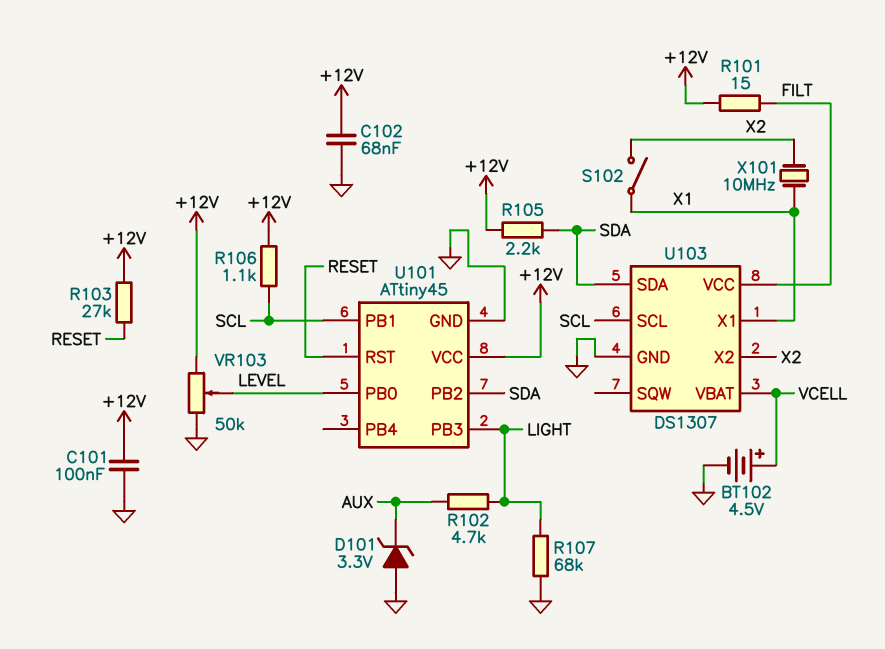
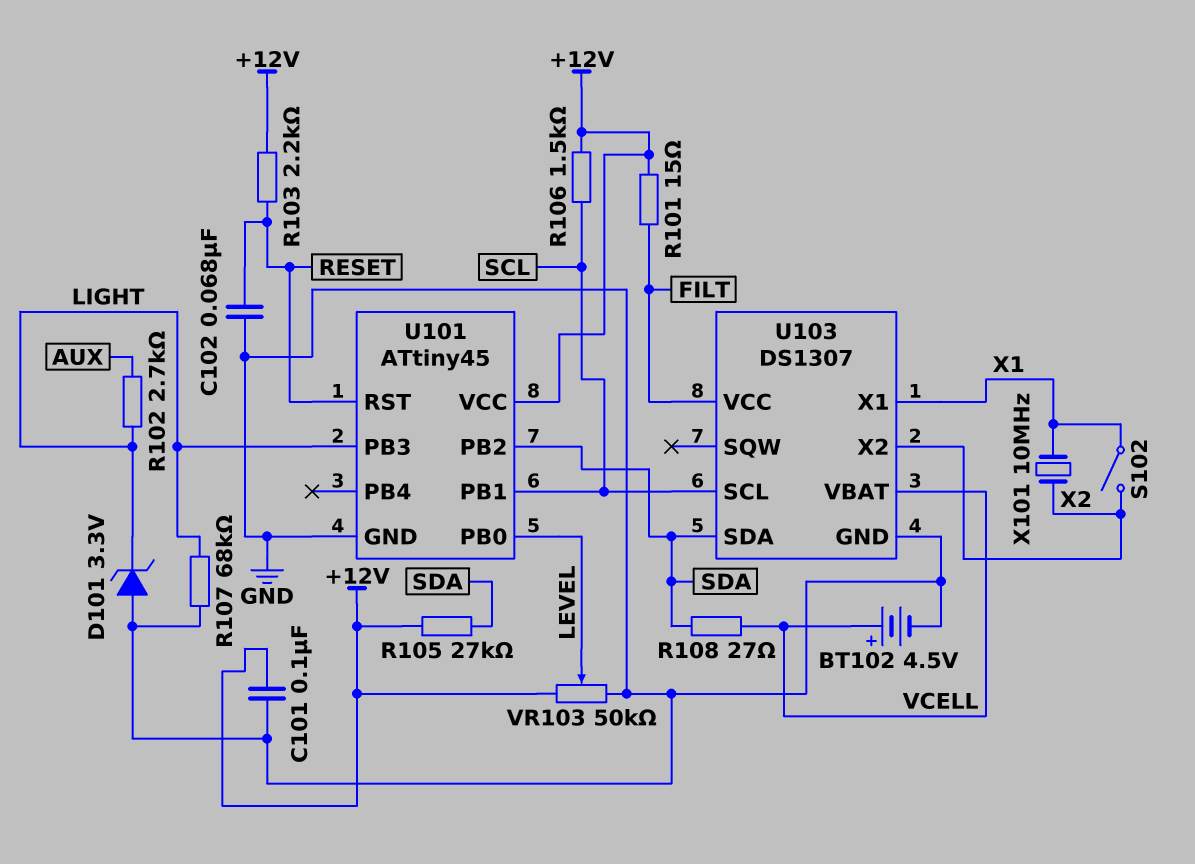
C102: 68nF (+12V, GND) -> 68nF (GND, RESET)
D101: zener 3.3V (A GND, K AUX) -> zener 3.3V (A GND, K LIGHT)
R102: 4.7k (AUX, LIGHT) -> 2.7k (AUX, LIGHT)
R103: 27k (+12V, RESET) -> 2.2k (+12V, RESET)
R105: 2.2k (+12V, SDA) -> 27k (+12V, SDA)
R106: 1.1k (+12V, SCL) -> 1.5k (+12V, SCL)
R108: none -> 27 (SDA, VCELL)

